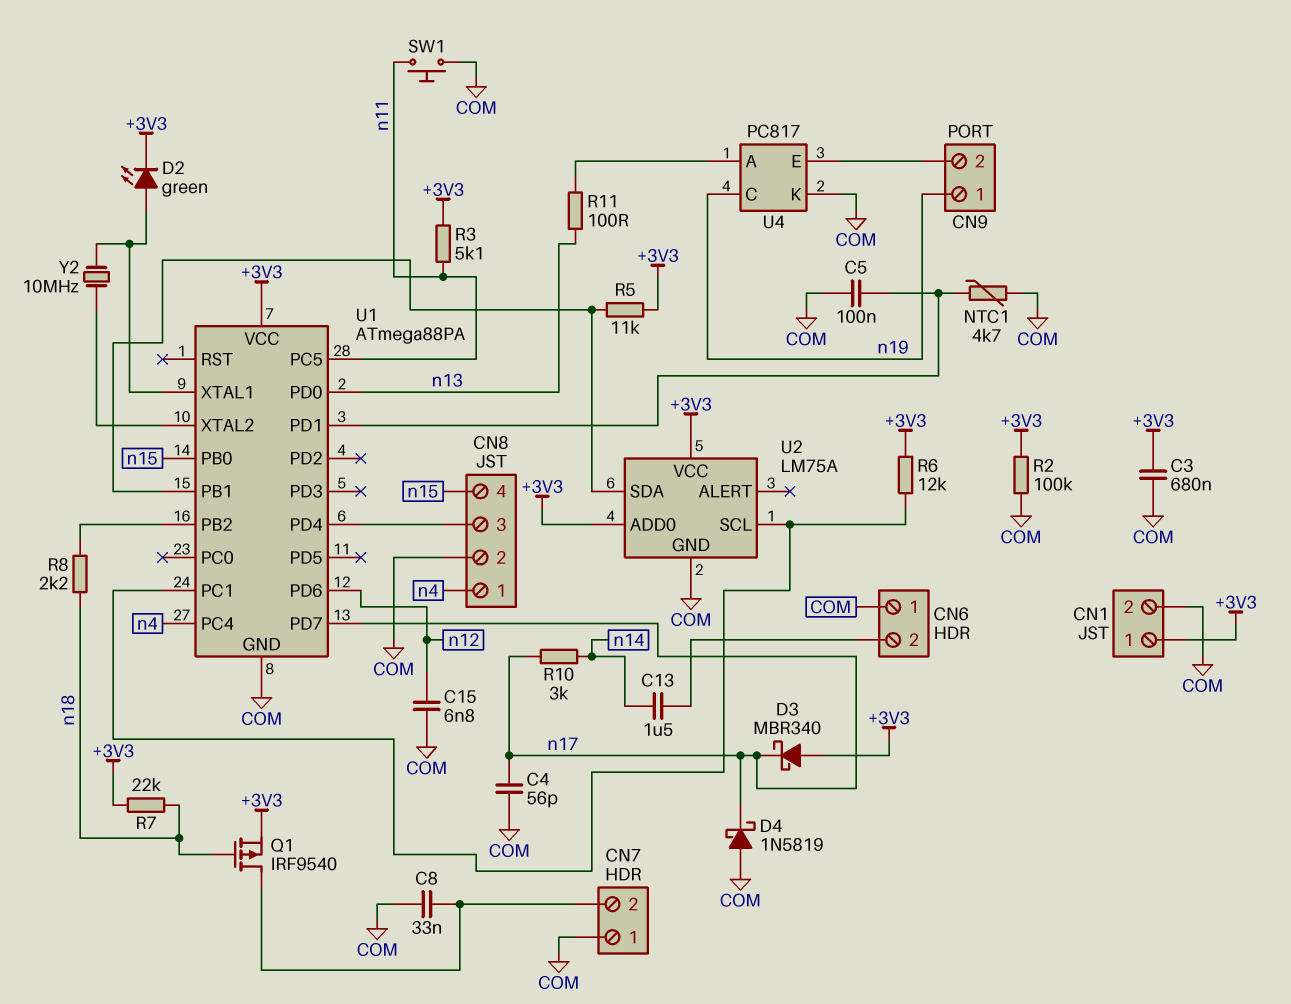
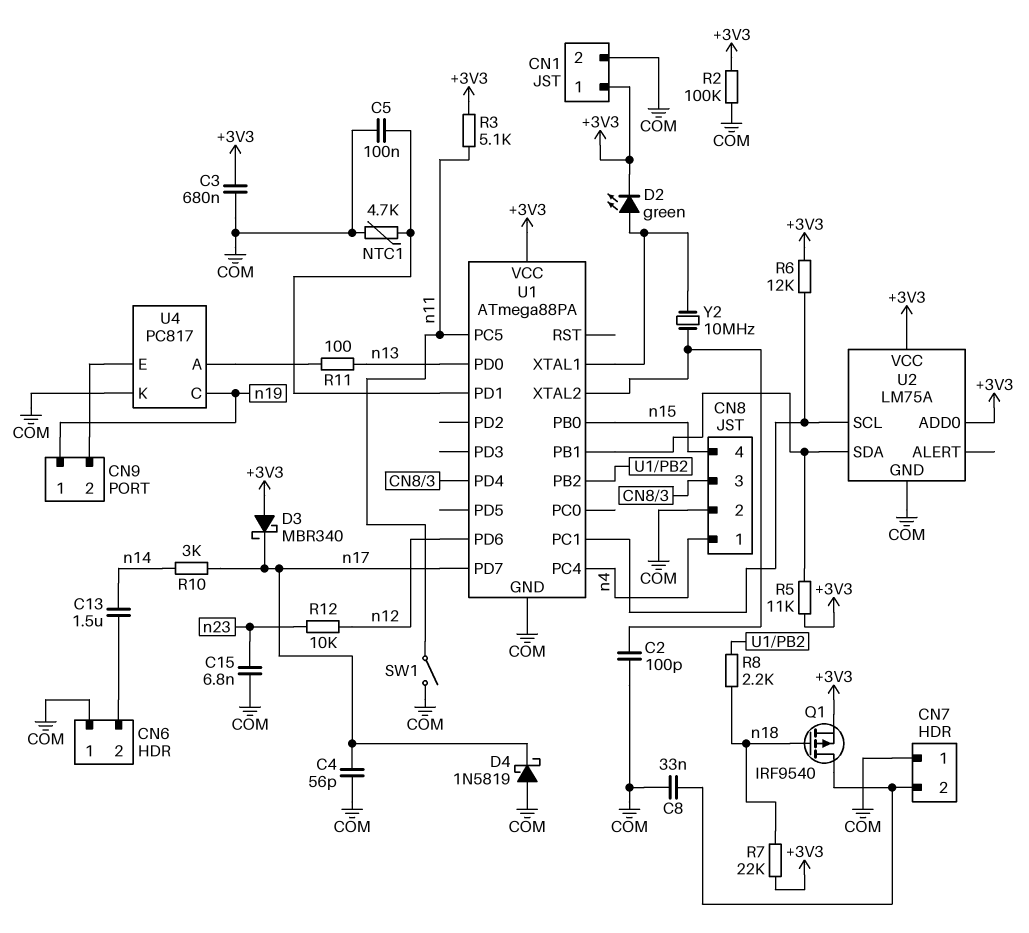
C2: none -> 100pF (COM, U1/XTAL2)
C15: 6.8nF (COM, n12) -> 6.8nF (COM, n23)
R12: none -> 10k (n12, n23)
SW1: button (COM, n11) -> switch (COM, n11)

